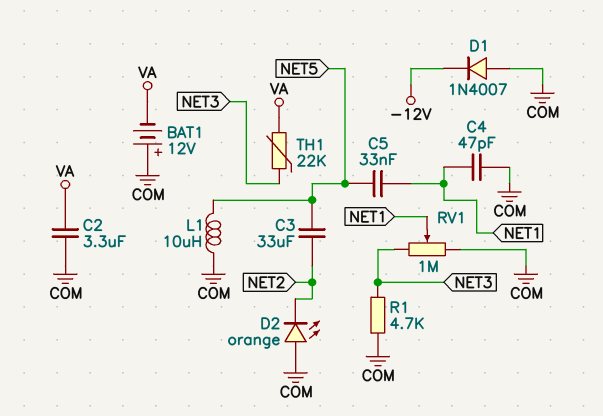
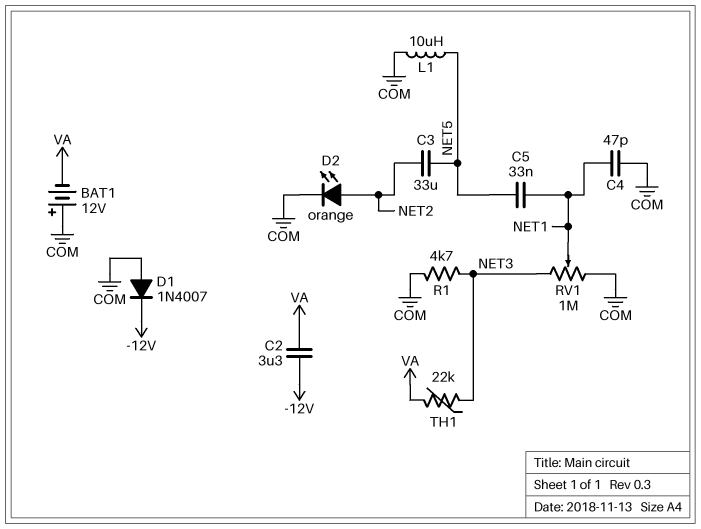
C2: 3.3uF (COM, VA) -> 3.3uF (-12V, VA)
D2: LED orange (A COM, K NET2) -> LED orange (A NET2, K COM)

